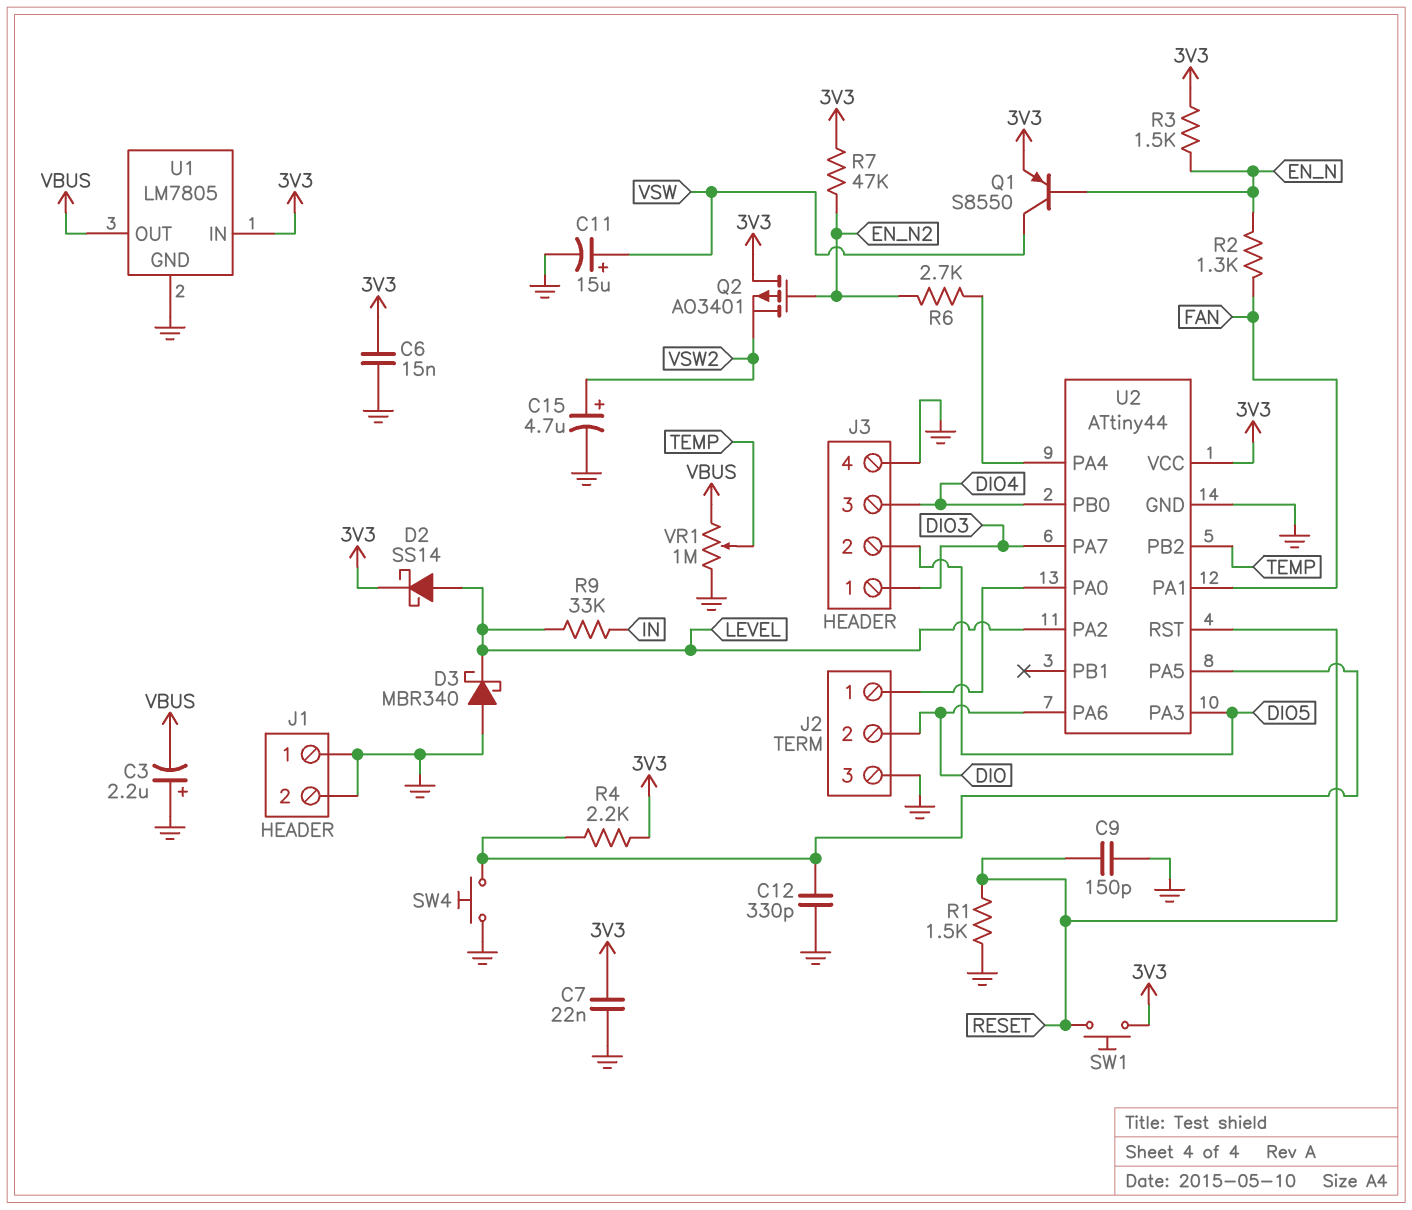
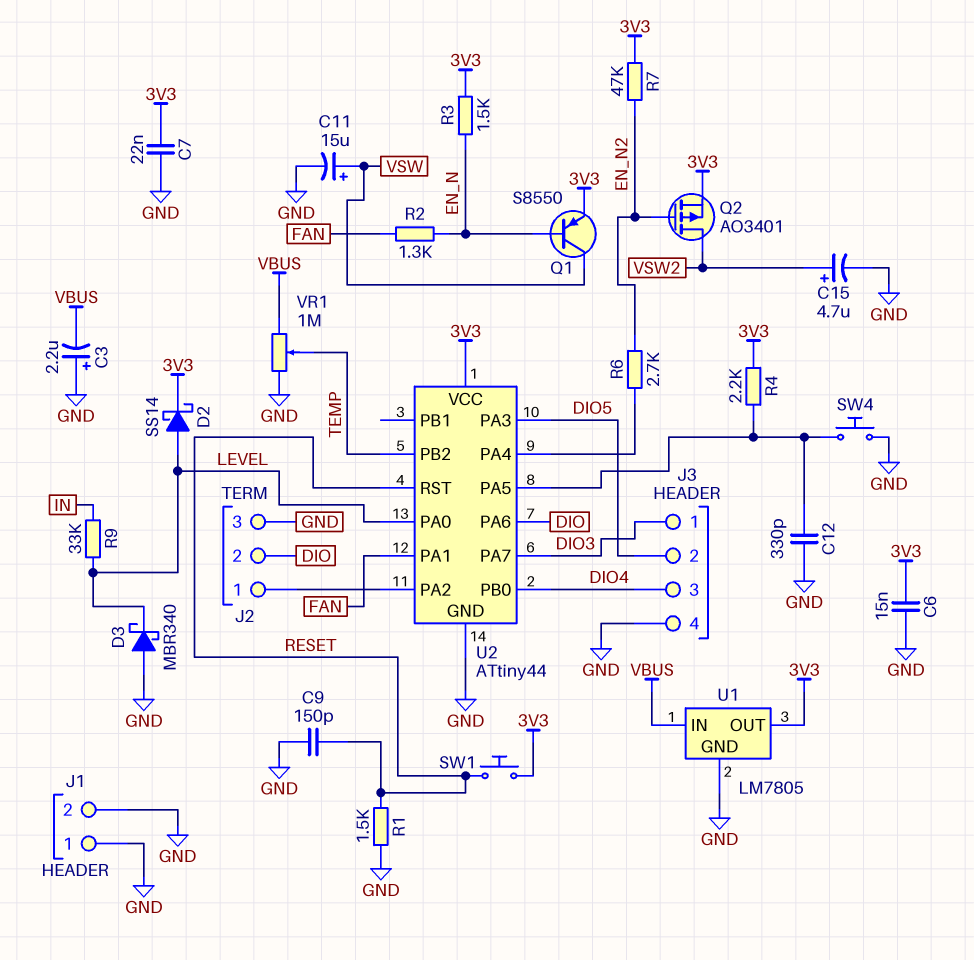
Q2: PMOS AO3401 (G EN_N2, D 3V3, S VSW2) -> PMOS AO3401 (G EN_N2, D VSW2, S 3V3)
U1 pin IN: 3V3 -> VBUS
U1 pin OUT: VBUS -> 3V3
U2 pin PA0: J2/1 -> LEVEL
U2 pin PA2: LEVEL -> J2/1

